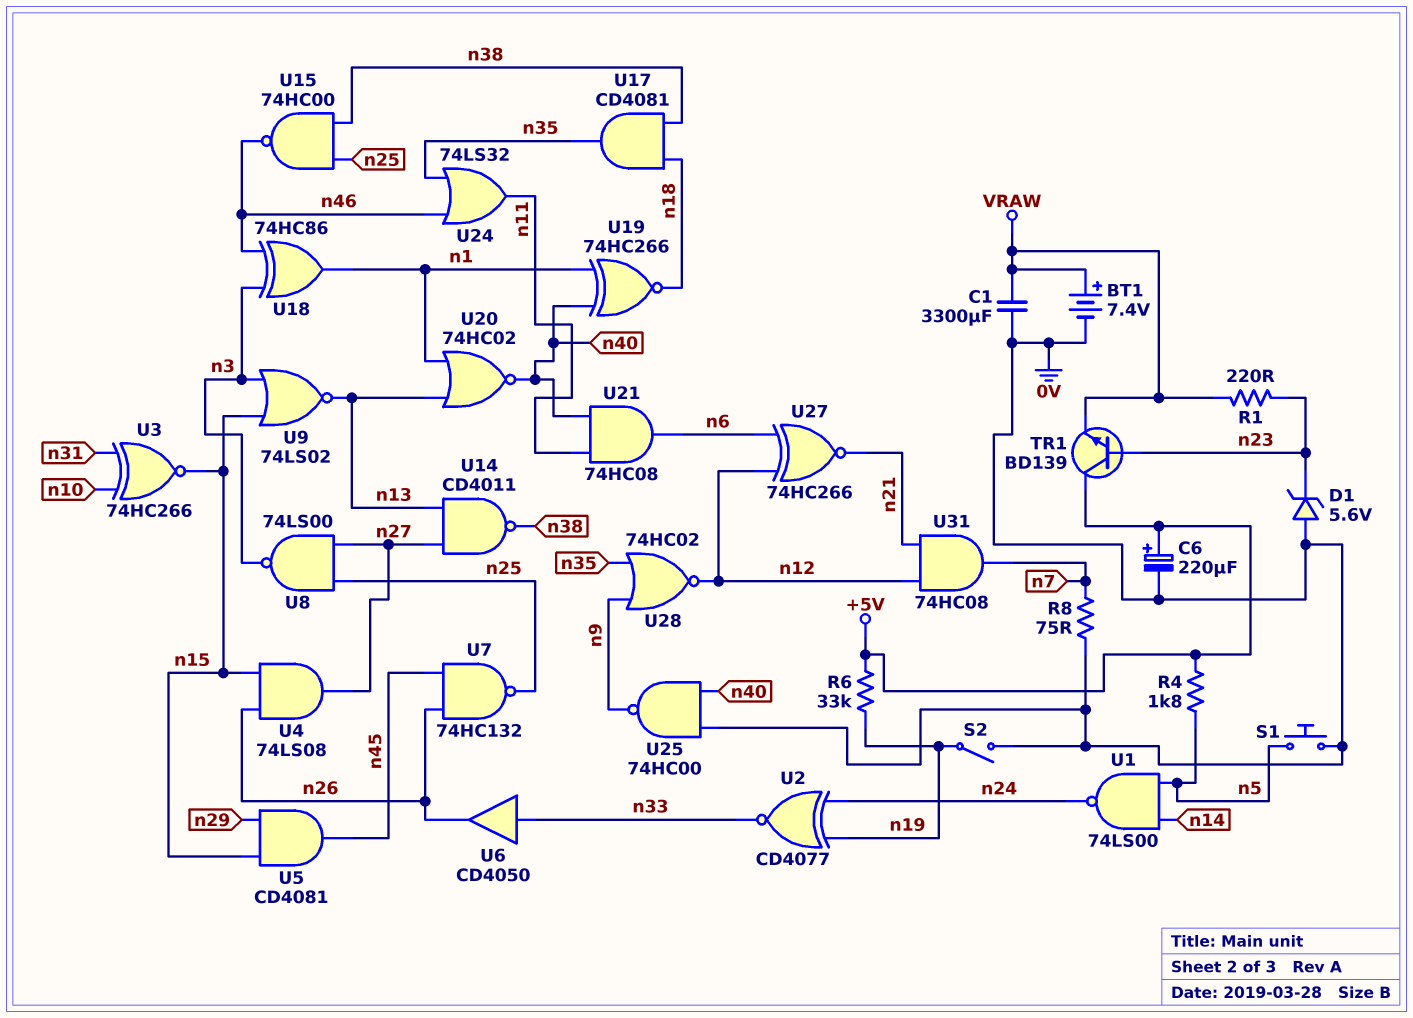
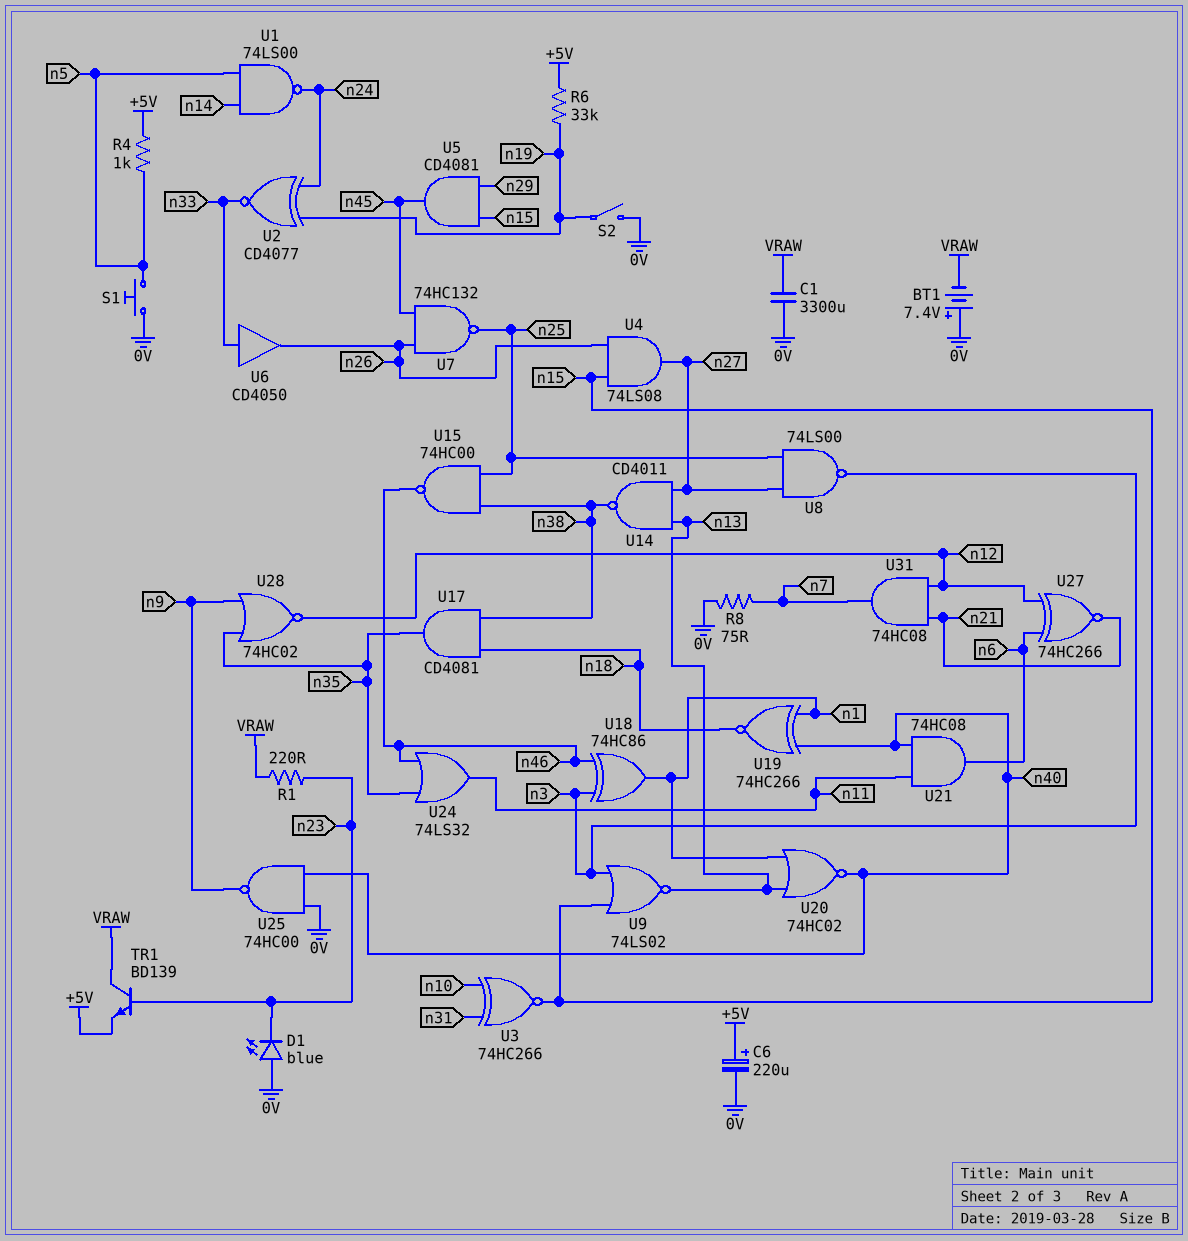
BT1: 7.4V (plus VRAW, minus 0V) -> 7.4V (plus 0V, minus VRAW)
D1: zener 5.6V (A 0V, K n23) -> LED blue (A 0V, K n23)
R4: 1.8k (+5V, n5) -> 1k (+5V, n5)
TR1: NPN BD139 (B n23, C +5V, E VRAW) -> NPN BD139 (B n23, C VRAW, E +5V)

